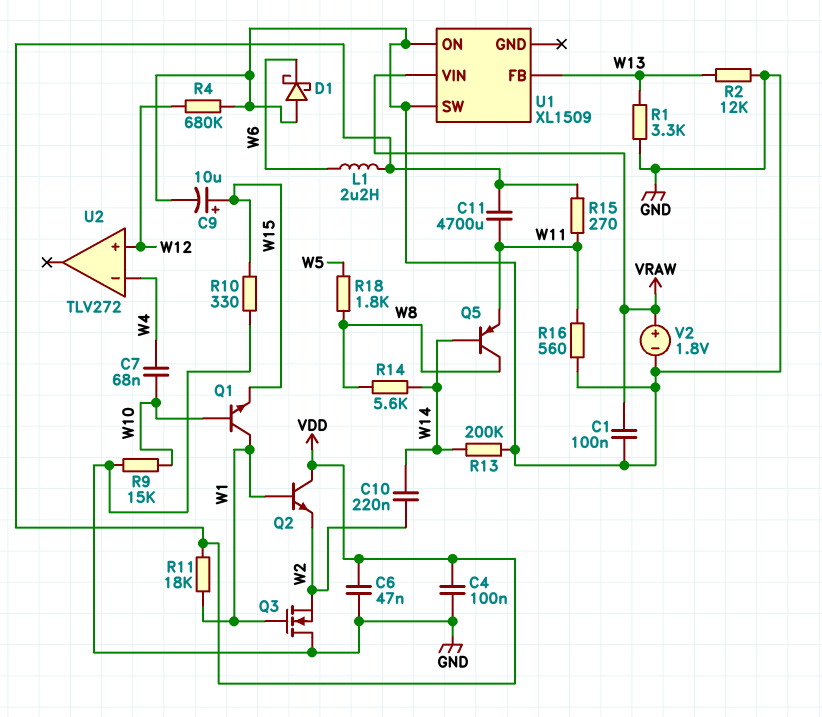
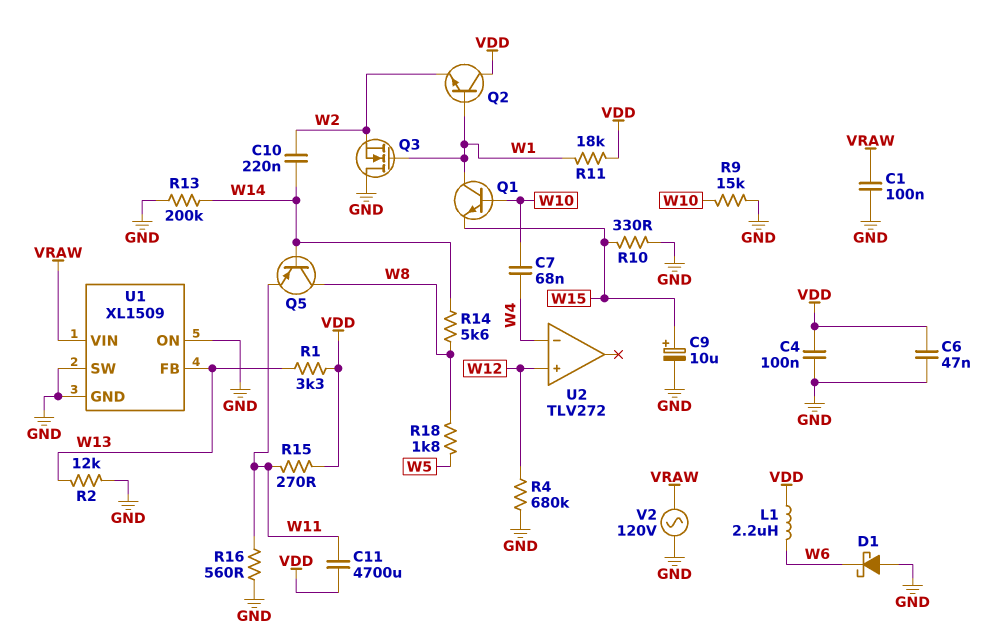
R1: 3.3k (GND, W13) -> 3.3k (VDD, W13)
U1 pin GND: none -> GND
V2: 1.8V (plus VRAW, minus GND) -> AC 120V (GND, VRAW)

